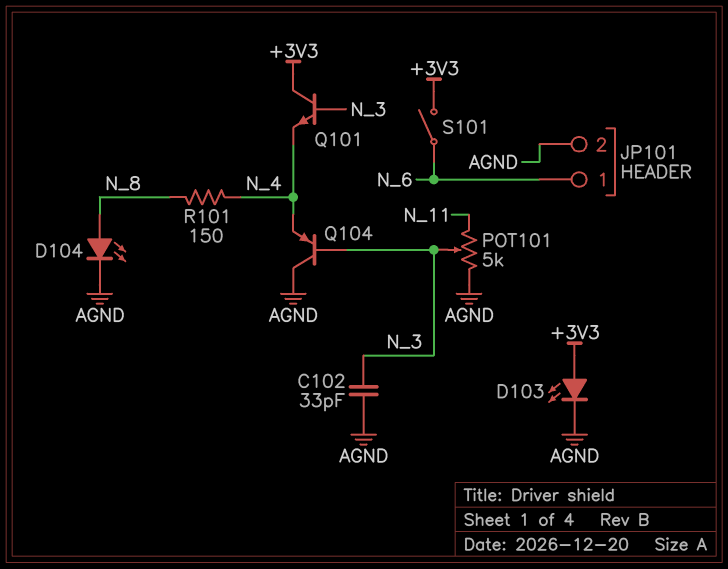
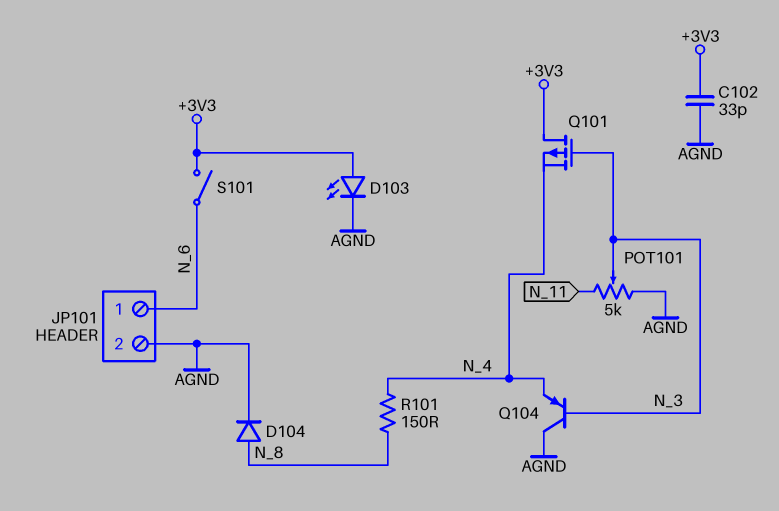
C102: 33pF (AGND, N_3) -> 33pF (+3V3, AGND)
D104: LED (A N_8, K AGND) -> diode (A N_8, K AGND)
Q101: NPN (B N_3, C +3V3, E N_4) -> PMOS (G N_3, D +3V3, S N_4)

